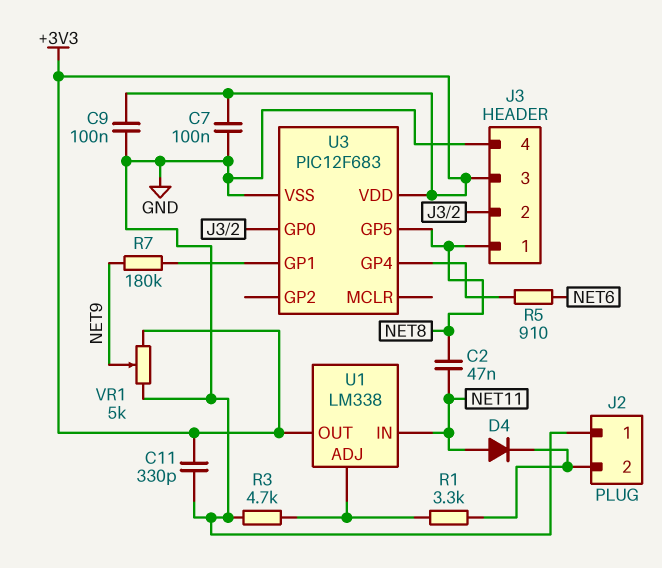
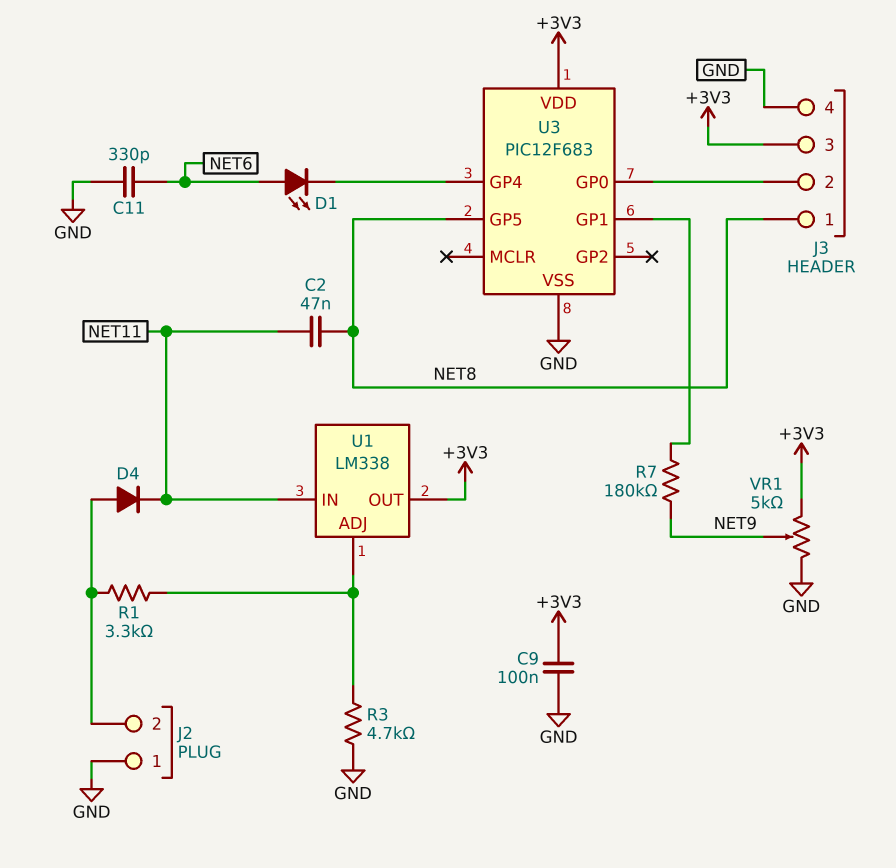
C7: 100nF (+3V3, GND) -> none
C11: 330pF (+3V3, GND) -> 330pF (GND, NET6)
D1: none -> LED (A NET6, K U3/GP4)
D4: diode (A NET11, K J2/2) -> diode (A J2/2, K NET11)
R5: 910 (NET6, U3/GP4) -> none

